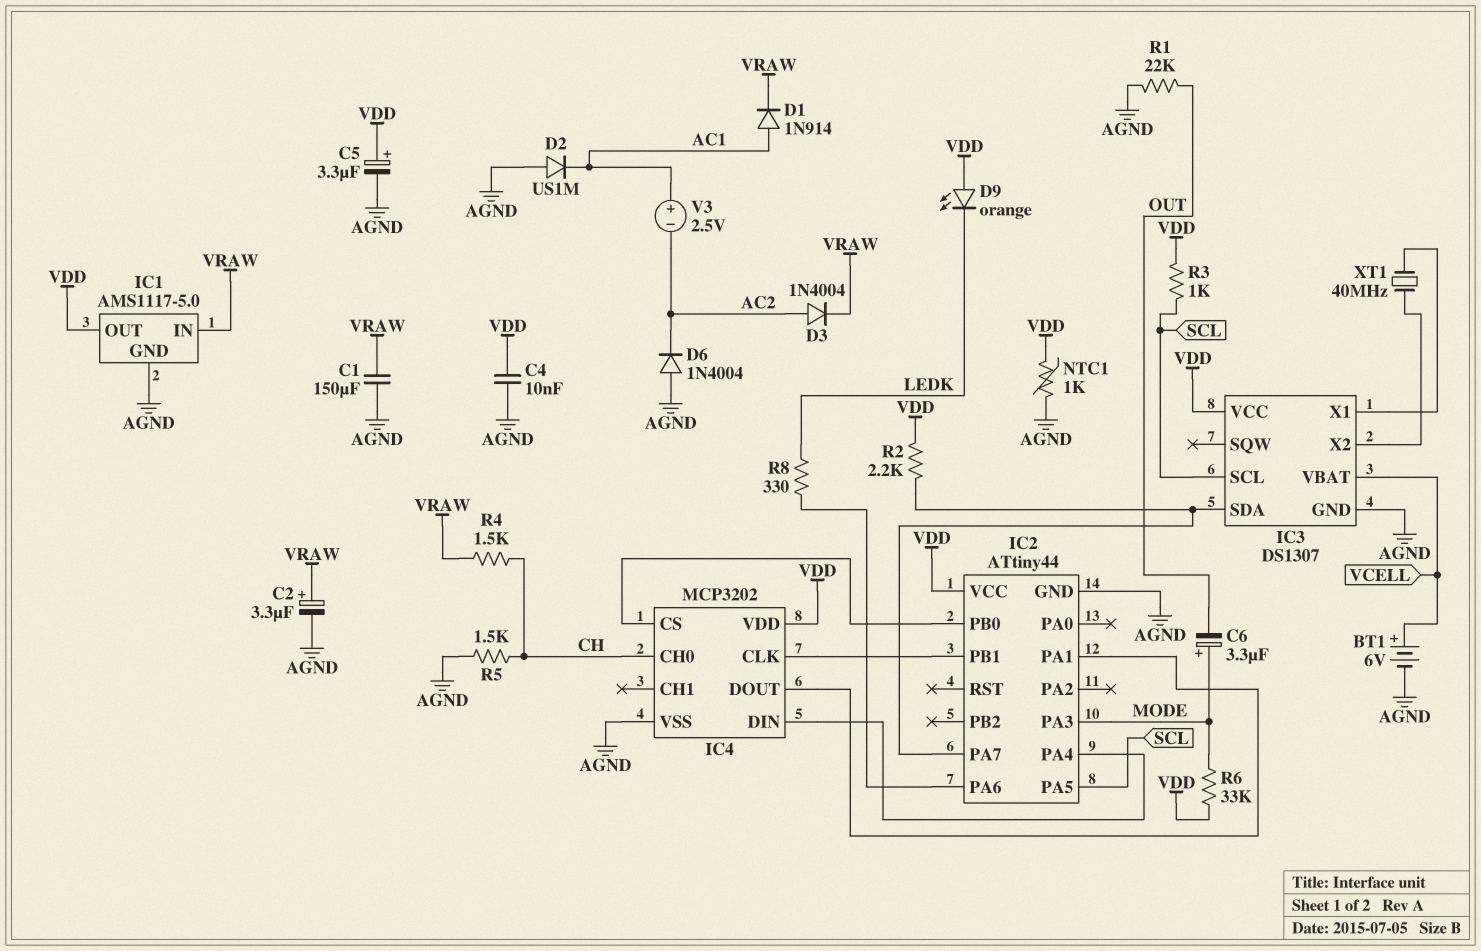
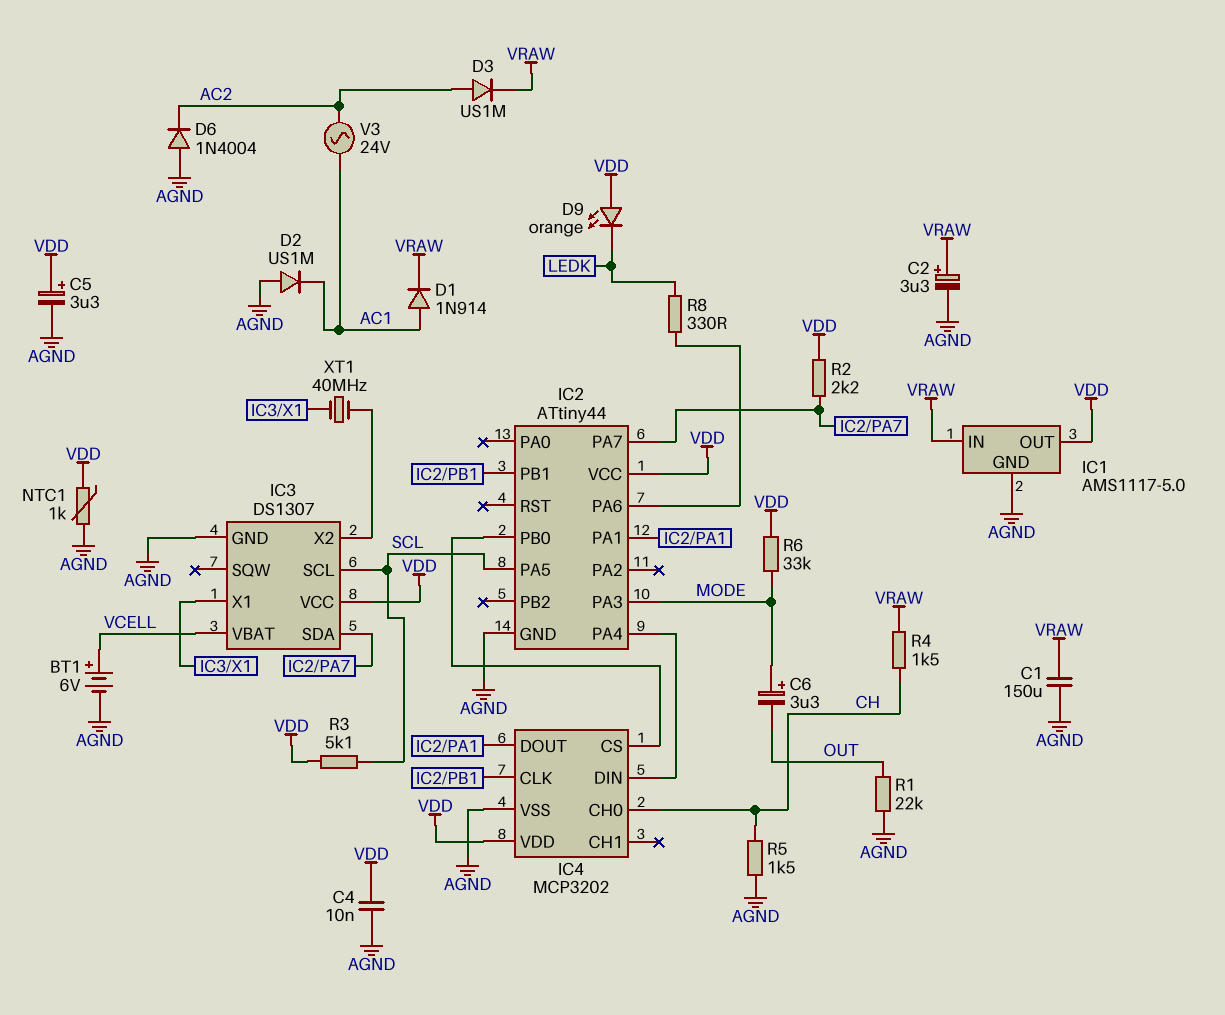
D3: diode 1N4004 (A AC2, K VRAW) -> diode US1M (A AC2, K VRAW)
R3: 1k (SCL, VDD) -> 5.1k (SCL, VDD)
V3: 2.5V (plus AC1, minus AC2) -> AC 24V (AC1, AC2)

